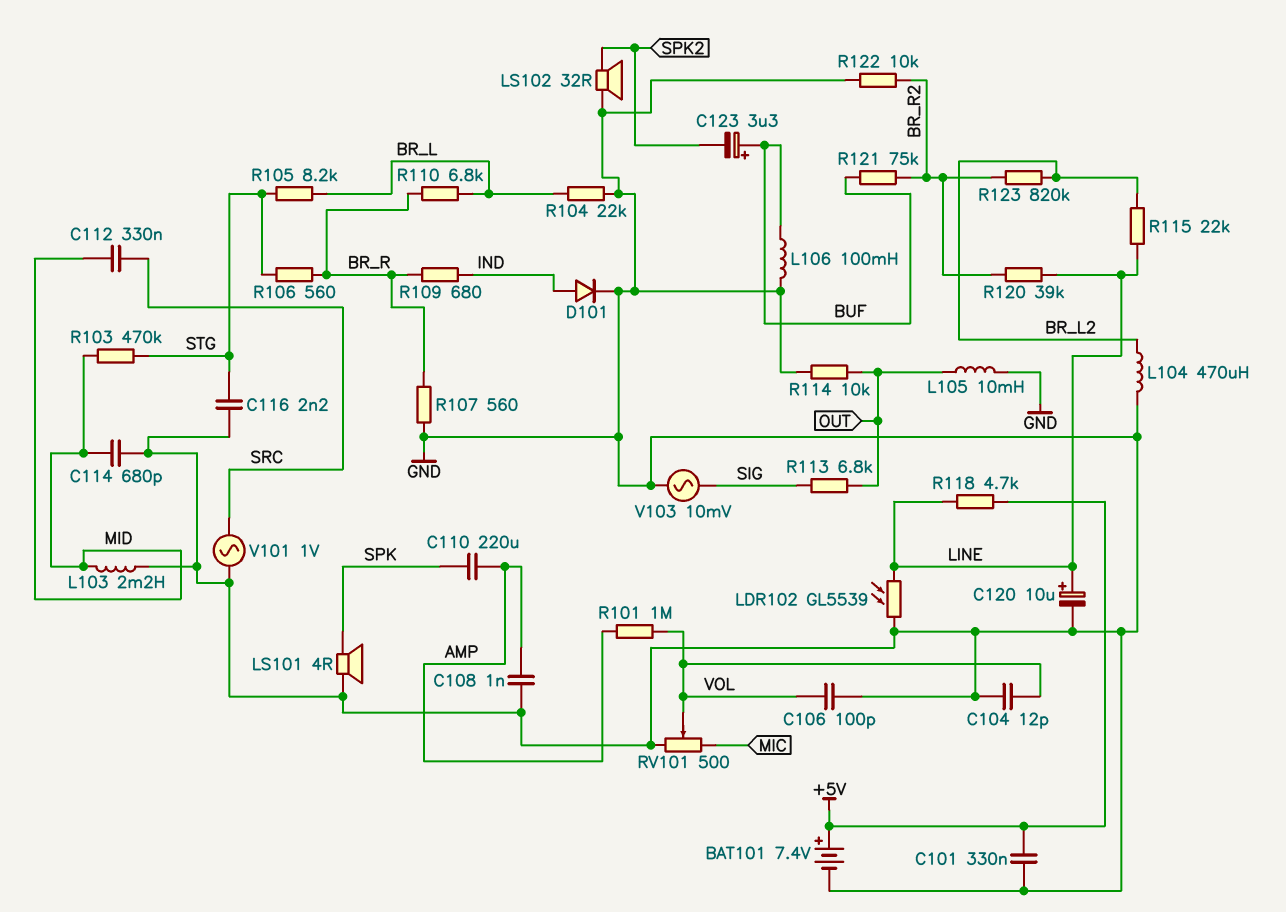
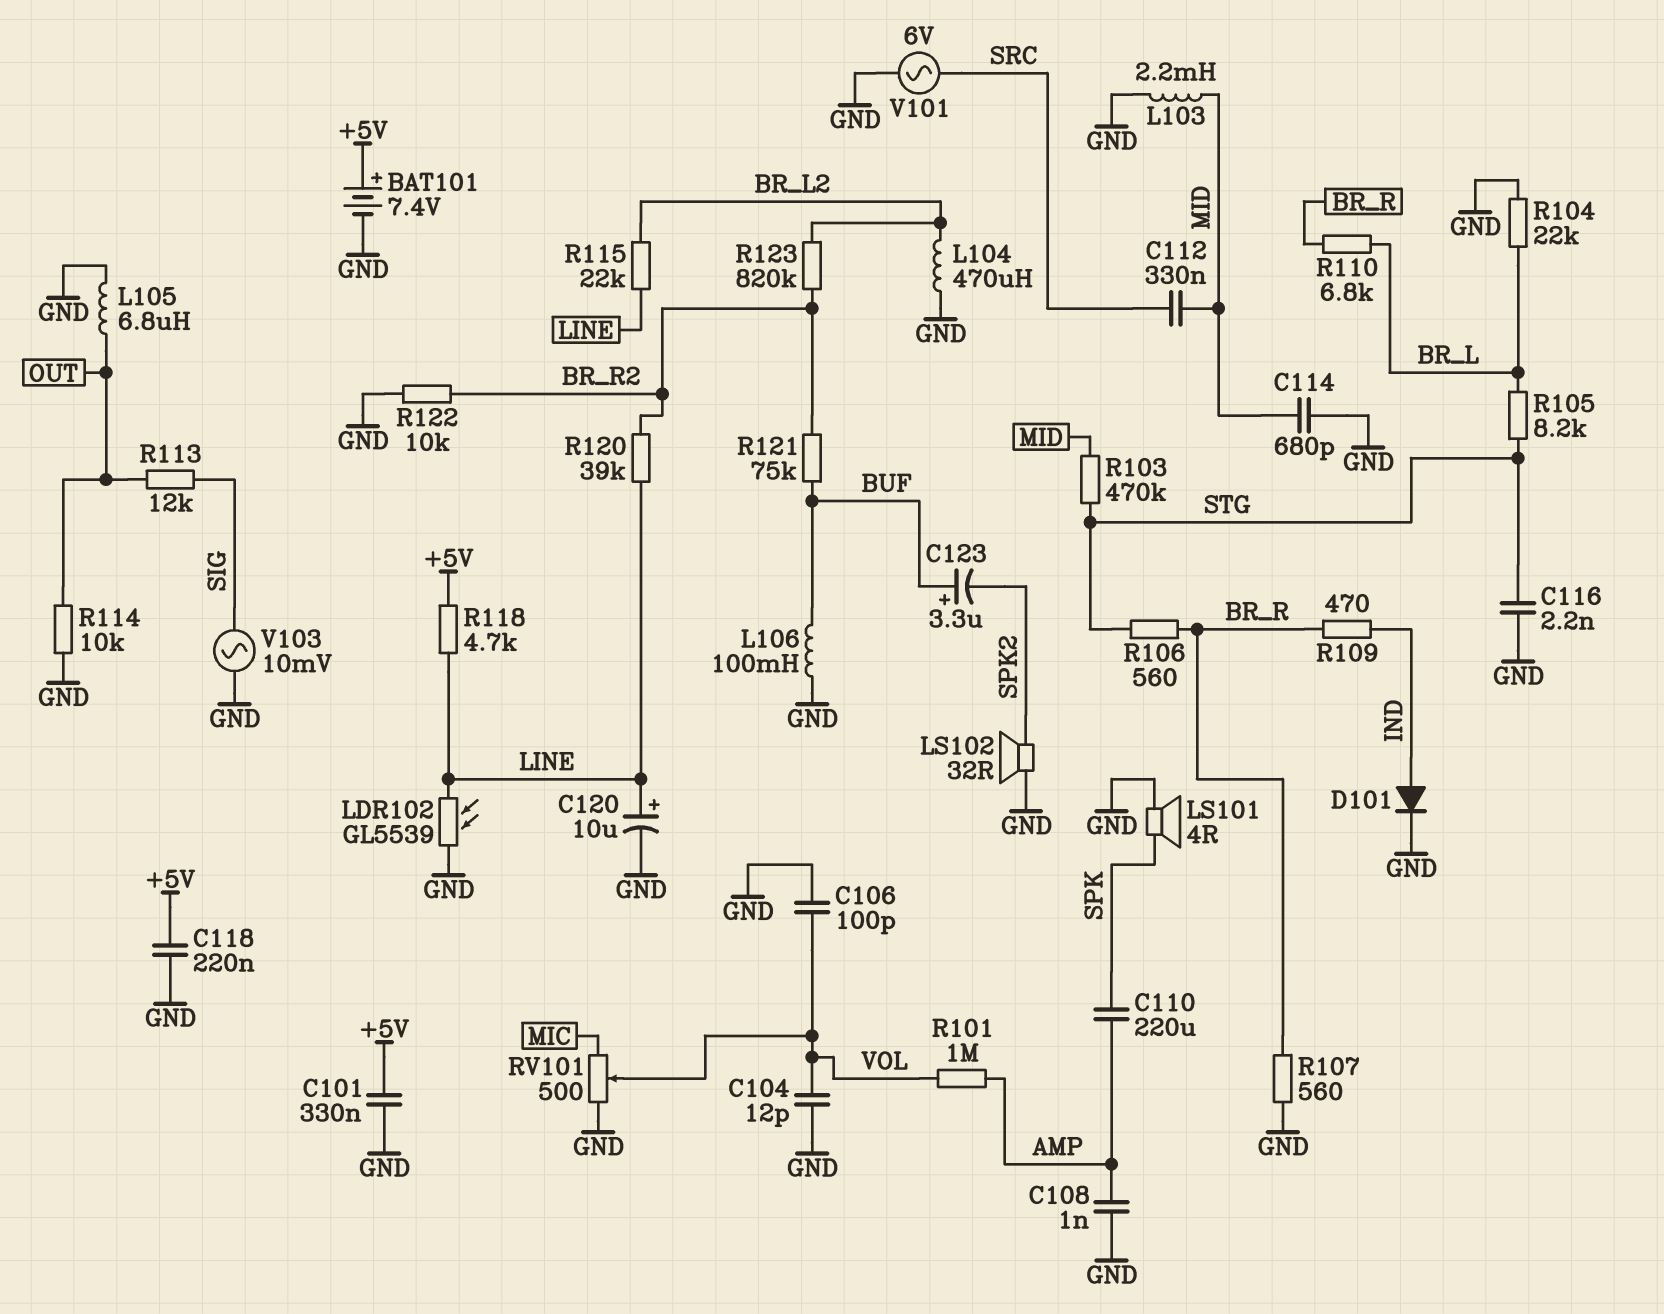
C118: none -> 220nF (+5V, GND)
L105: 10mH (GND, OUT) -> 6.8uH (GND, OUT)
R109: 680 (BR_R, IND) -> 470 (BR_R, IND)
R113: 6.8k (OUT, SIG) -> 12k (OUT, SIG)
V101: AC 1V (GND, SRC) -> AC 6V (GND, SRC)

